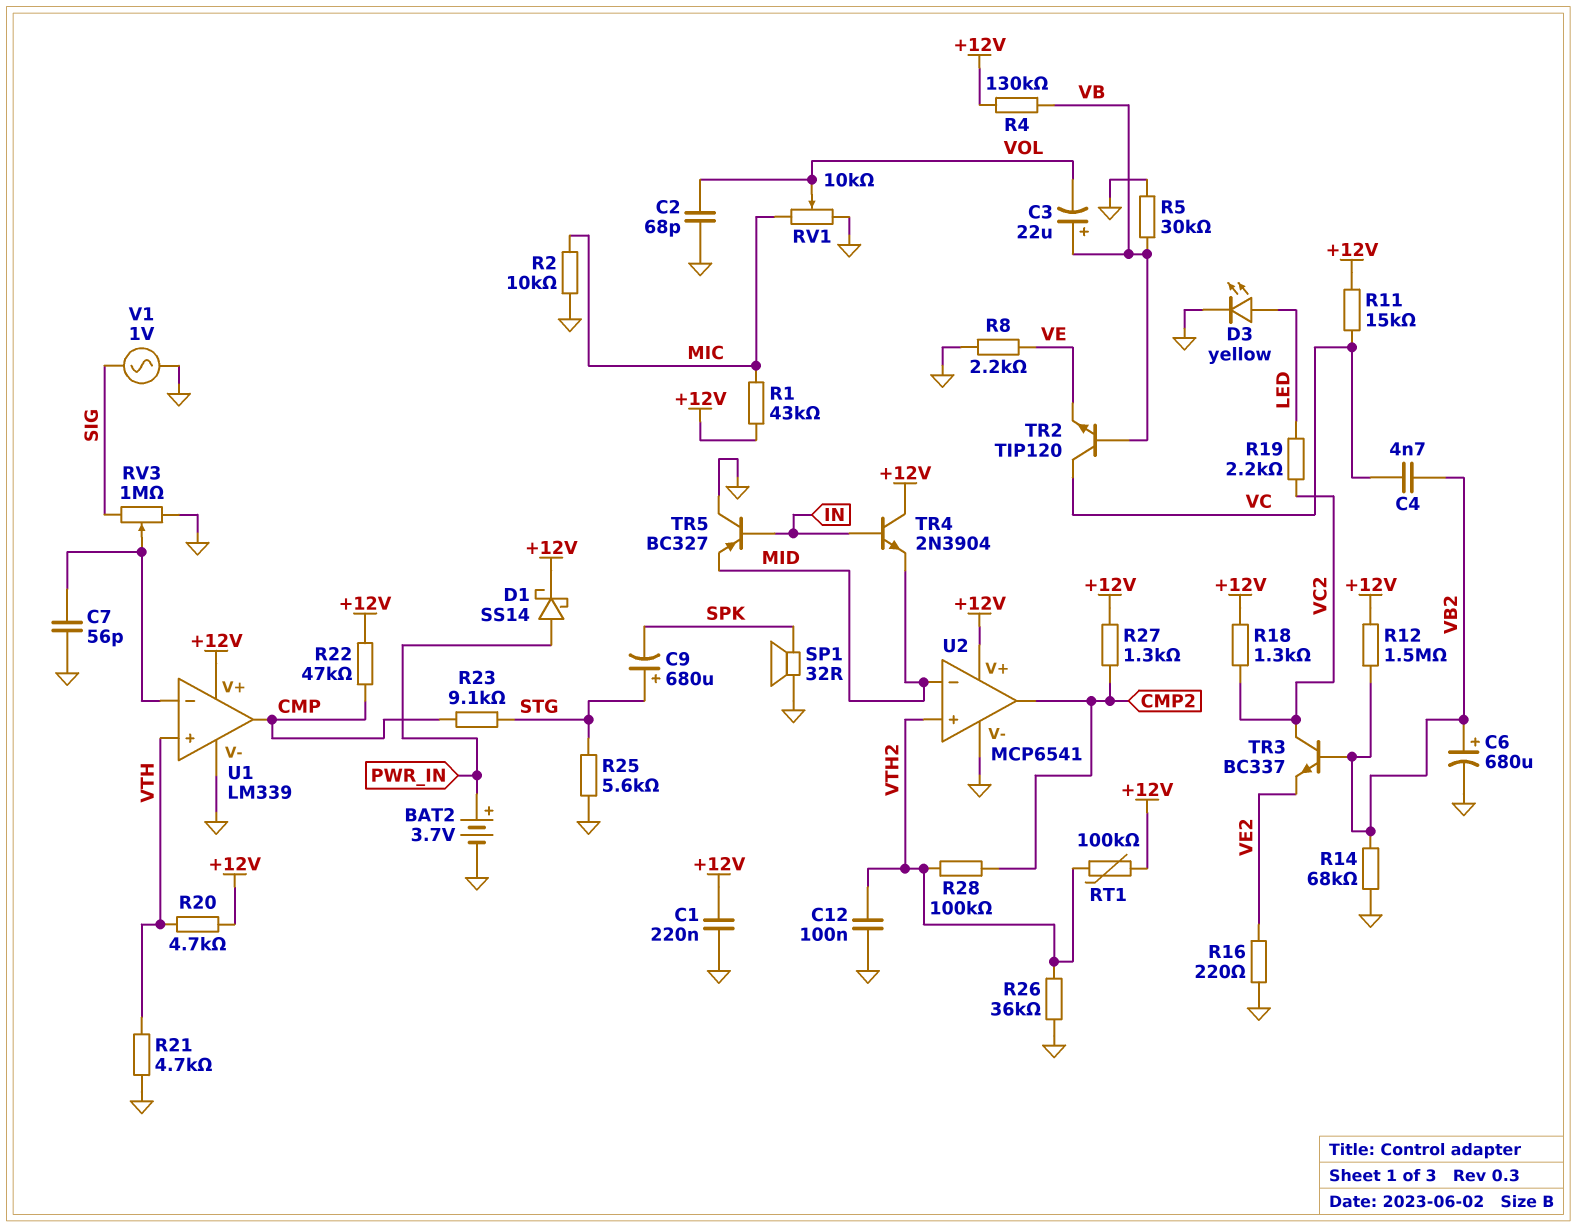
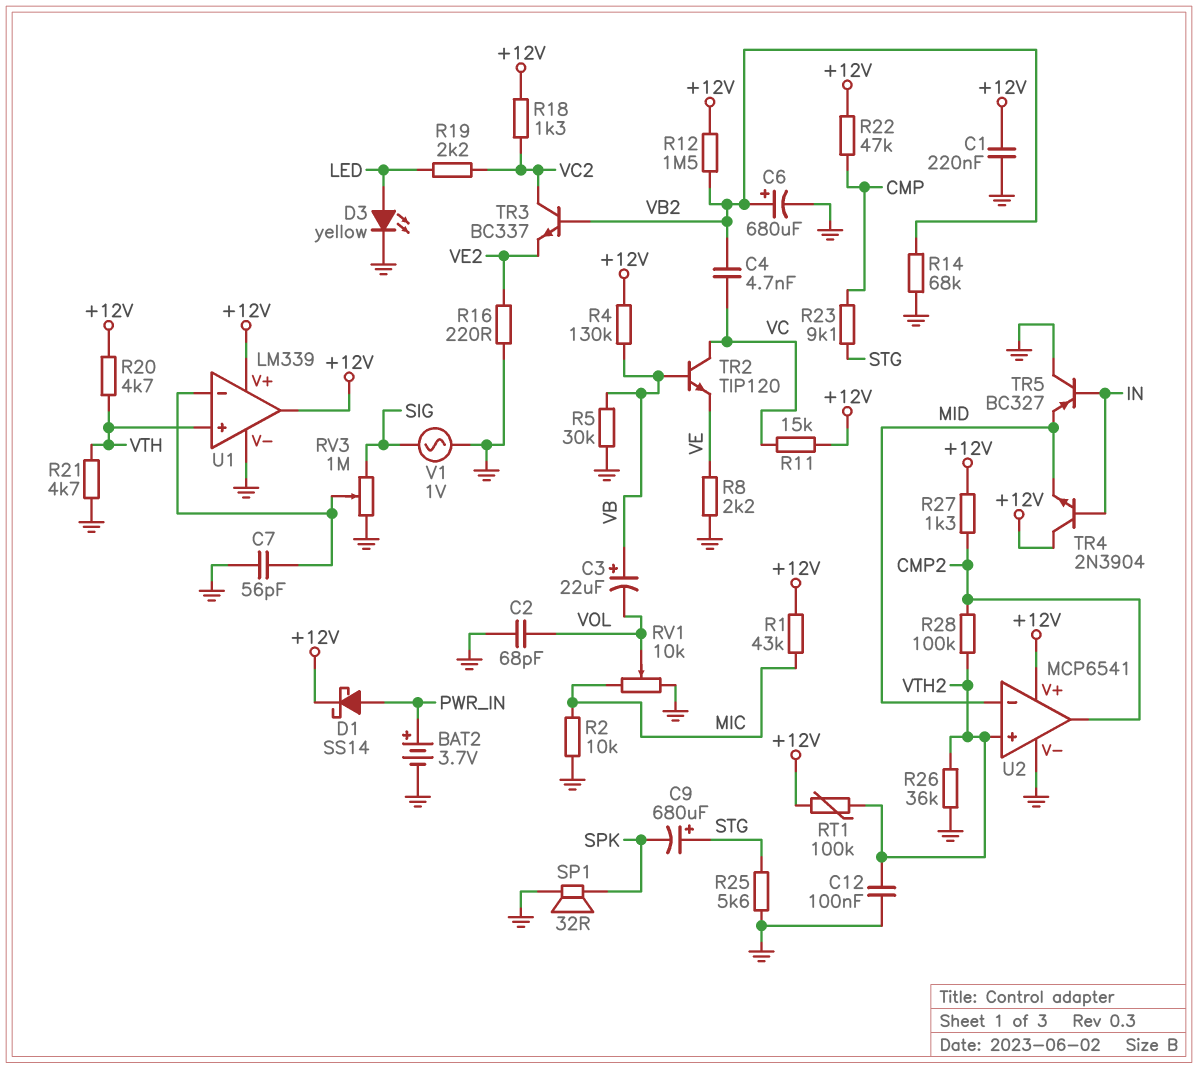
U1 pin out: CMP -> +12V

